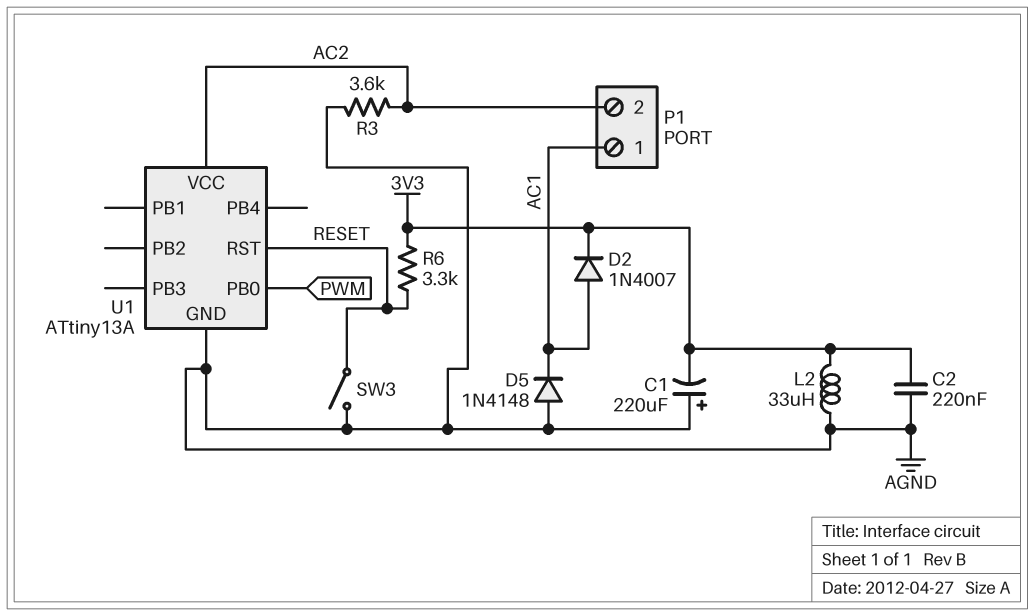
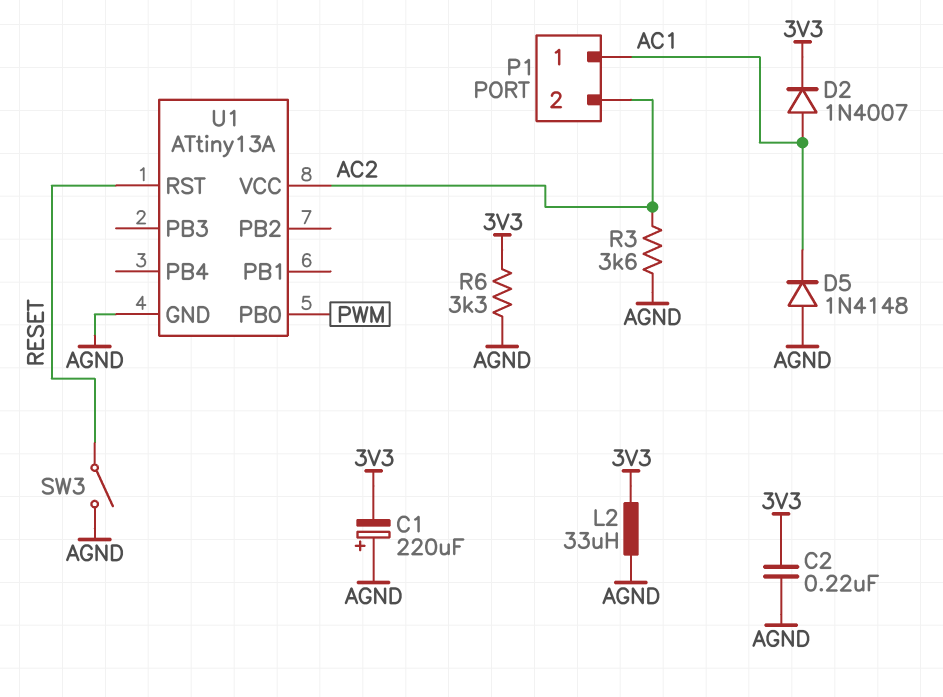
R6: 3.3k (3V3, RESET) -> 3.3k (3V3, AGND)

